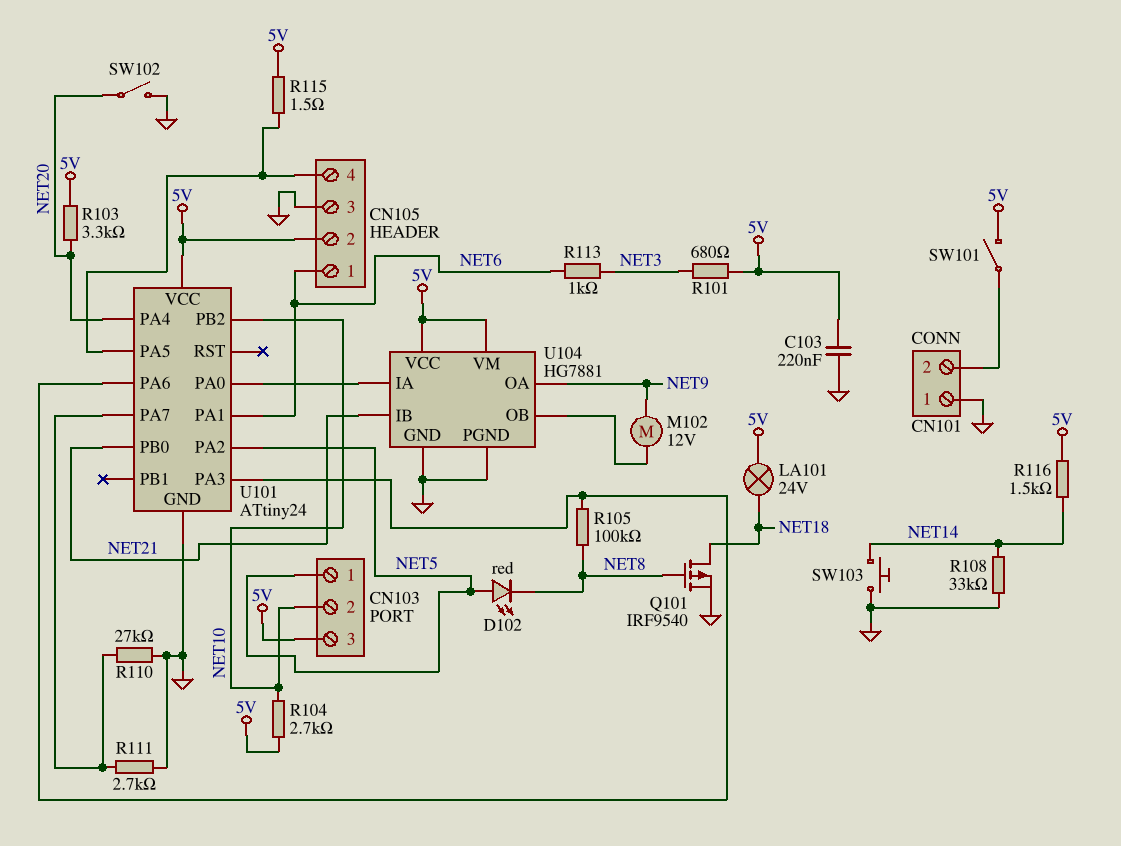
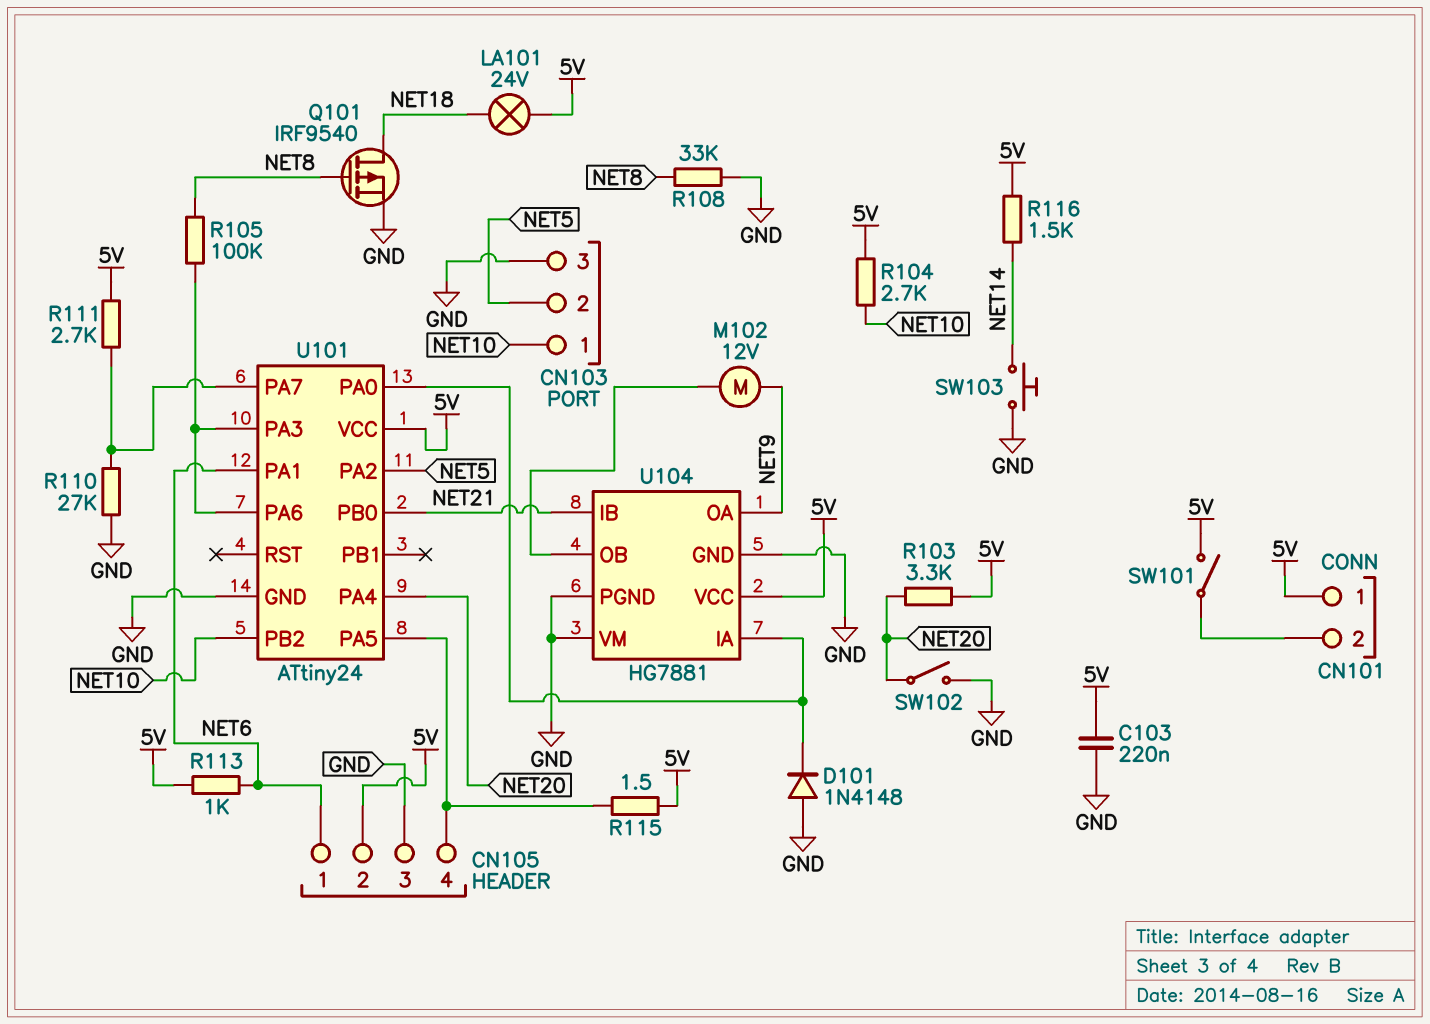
CN101 pin 1: GND -> 5V
CN103 pin 1: NET5 -> NET10
CN103 pin 2: NET10 -> NET5
CN103 pin 3: 5V -> GND
D101: none -> diode 1N4148 (A GND, K U101/PA0)
D102: LED red (A NET5, K NET8) -> none
R101: 680 (5V, NET3) -> none
R108: 33k (GND, NET14) -> 33k (GND, NET8)
R111: 2.7k (GND, U101/PA7) -> 2.7k (5V, U101/PA7)
R113: 1k (NET3, NET6) -> 1k (5V, NET6)
U104 pin VM: 5V -> GND

